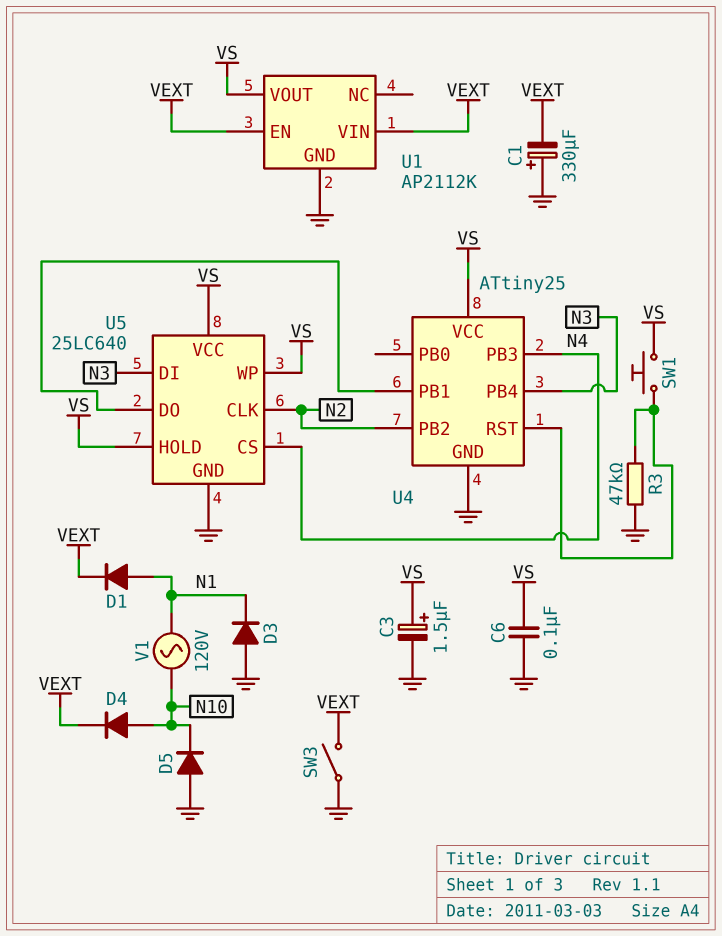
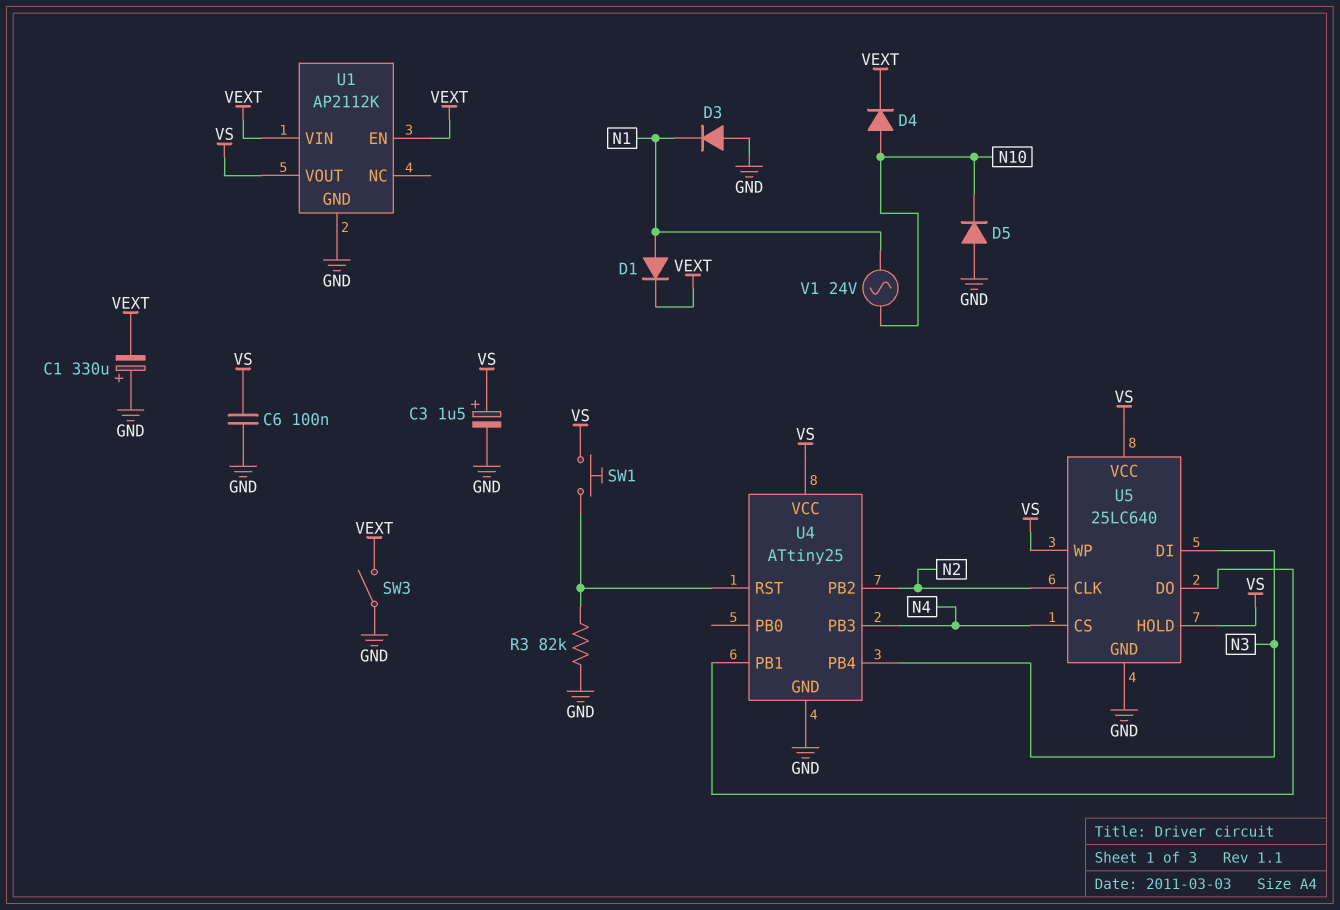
R3: 47k (GND, U4/RST) -> 82k (GND, U4/RST)
V1: AC 120V (N1, N10) -> AC 24V (N1, N10)

